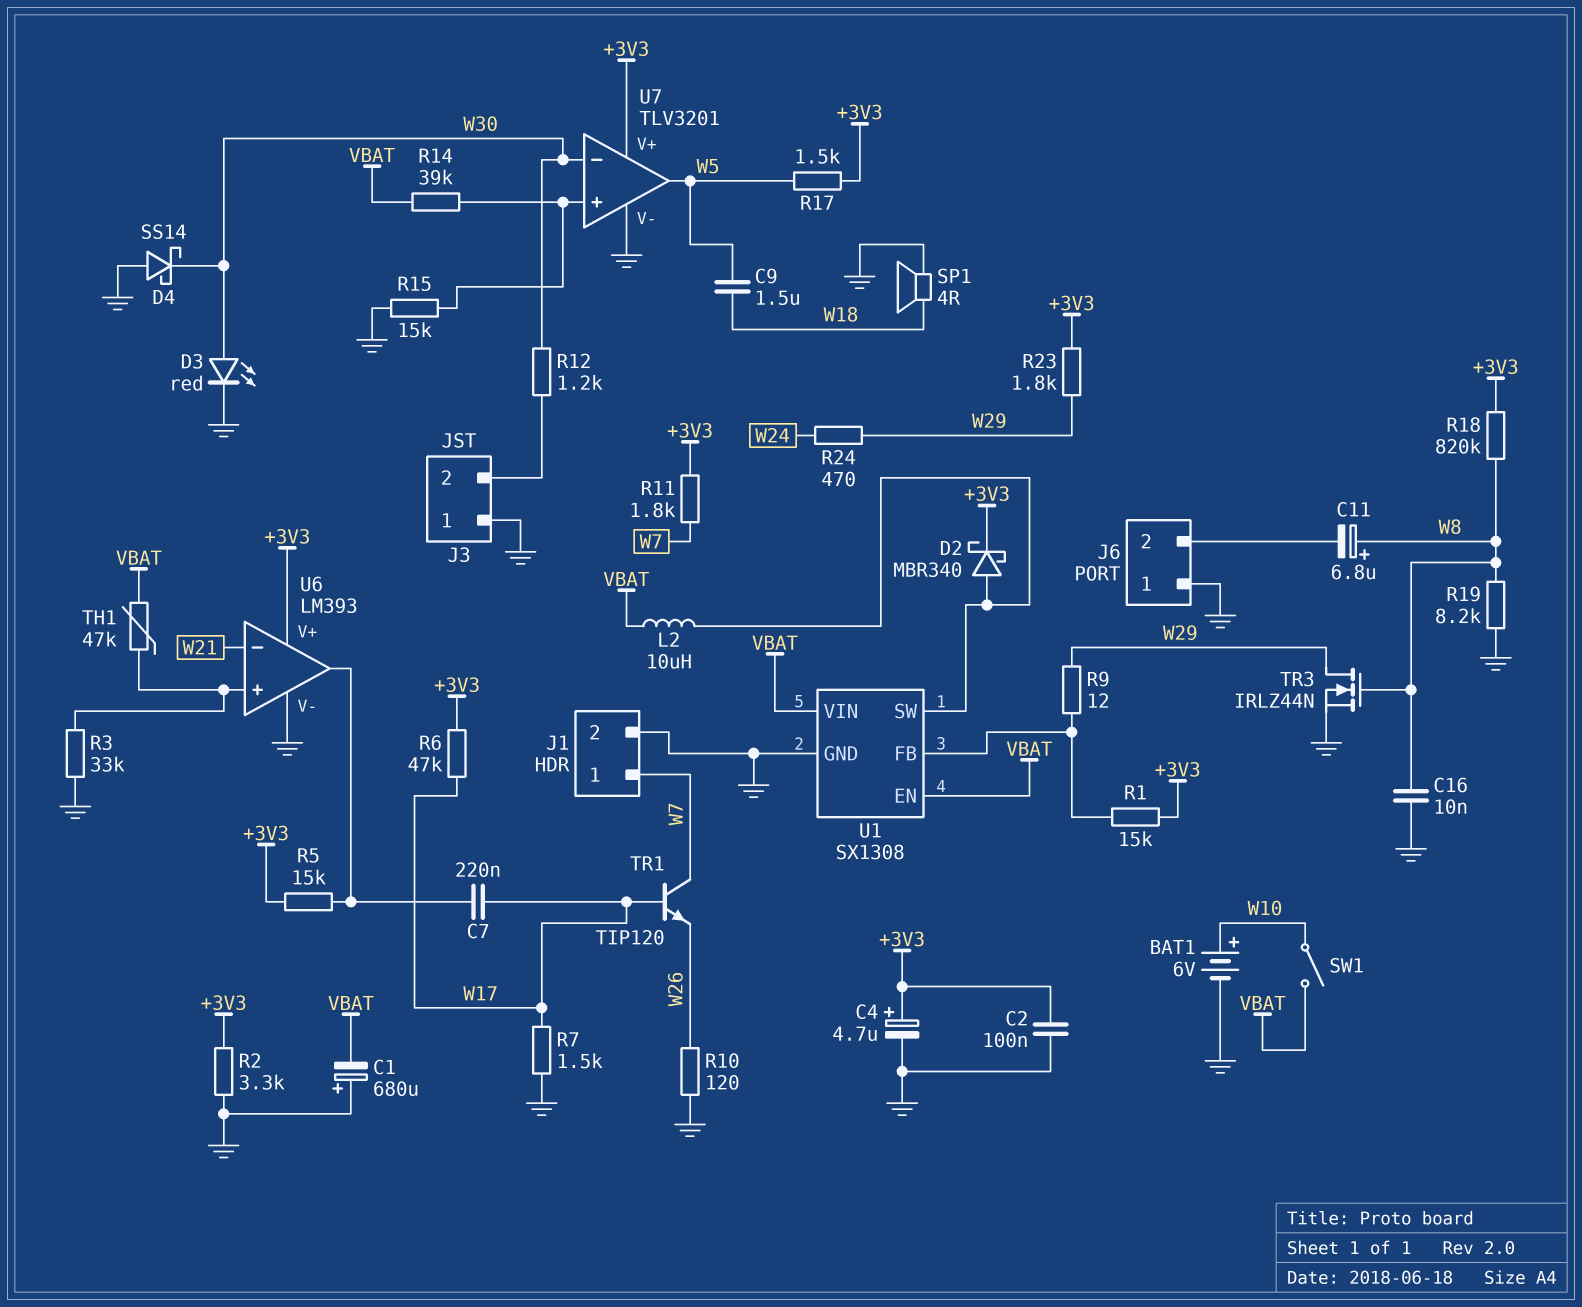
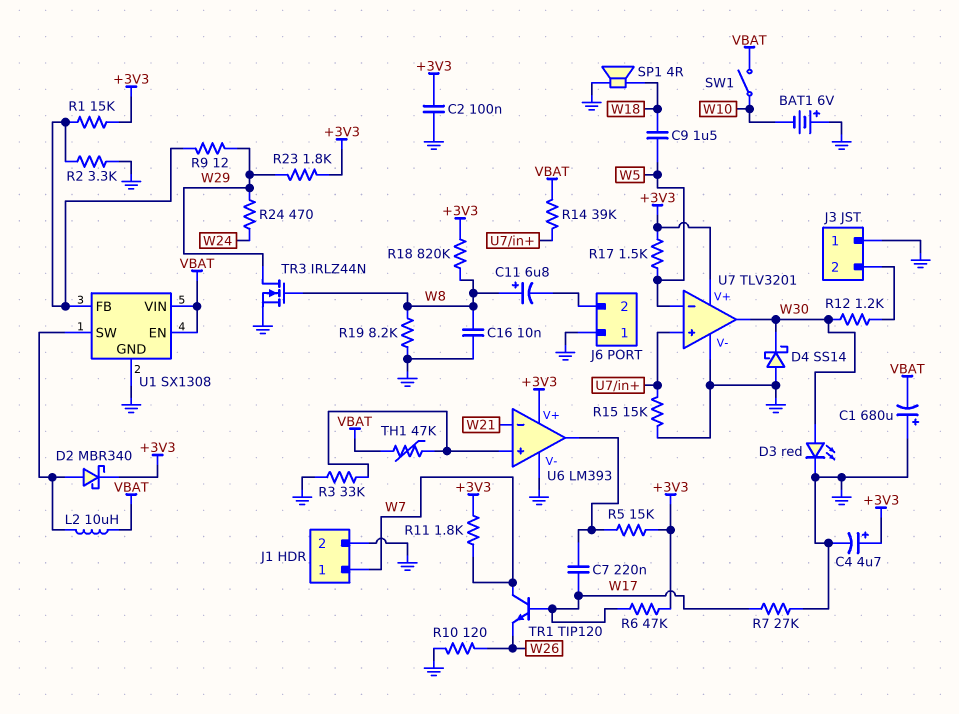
BAT1: 6V (plus W10, minus GND) -> 6V (plus GND, minus W10)
R2: 3.3k (+3V3, GND) -> 3.3k (GND, U1/FB)
R7: 1.5k (GND, W17) -> 27k (GND, W17)
U7 pin in-: W30 -> W5
U7 pin out: W5 -> W30

